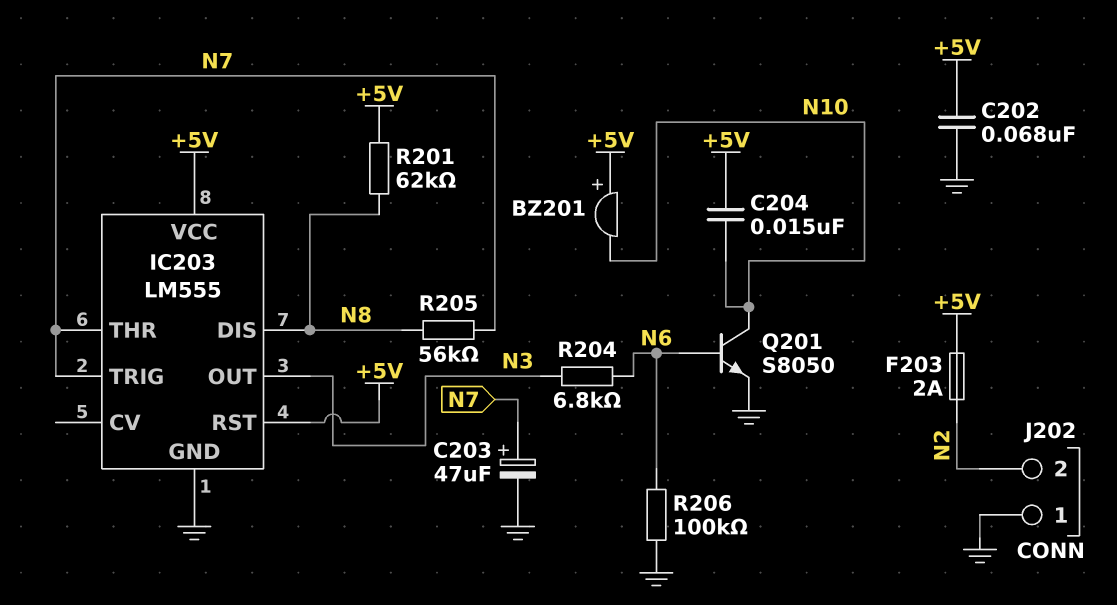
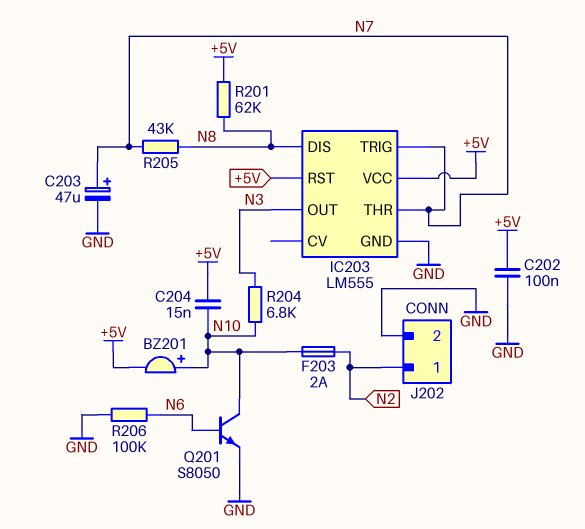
BZ201: buzzer (plus +5V, minus N10) -> buzzer (plus N10, minus +5V)
C202: 68nF (+5V, GND) -> 100nF (+5V, GND)
F203: 2A (+5V, N2) -> 2A (N2, N10)
J202 pin 1: GND -> N2
J202 pin 2: N2 -> GND
R204: 6.8k (N3, N6) -> 6.8k (N3, N10)
R205: 56k (N7, N8) -> 43k (N7, N8)

